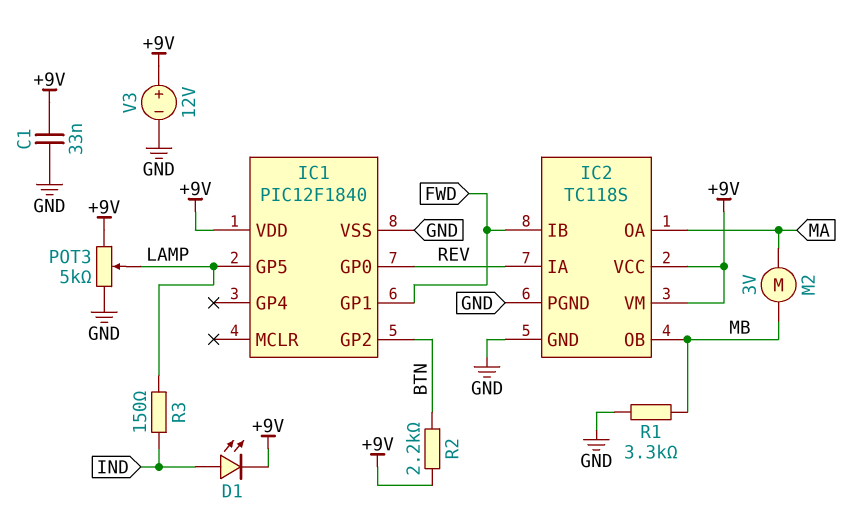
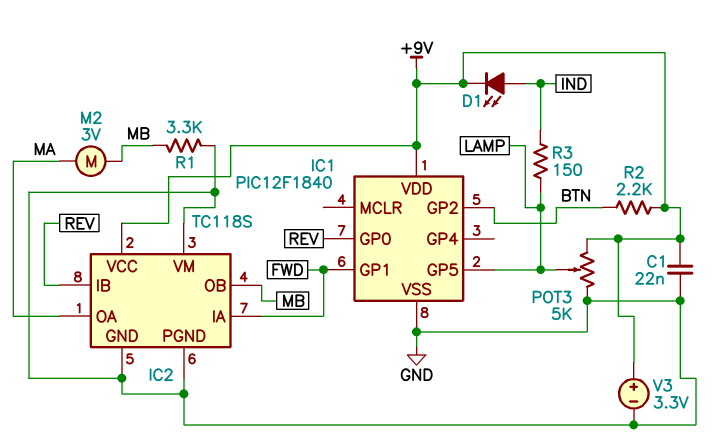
C1: 33nF (+9V, GND) -> 22nF (+9V, GND)
IC2 pin IA: REV -> FWD
IC2 pin IB: FWD -> REV
IC2 pin VM: +9V -> GND
V3: 12V (plus +9V, minus GND) -> 3.3V (plus +9V, minus GND)

